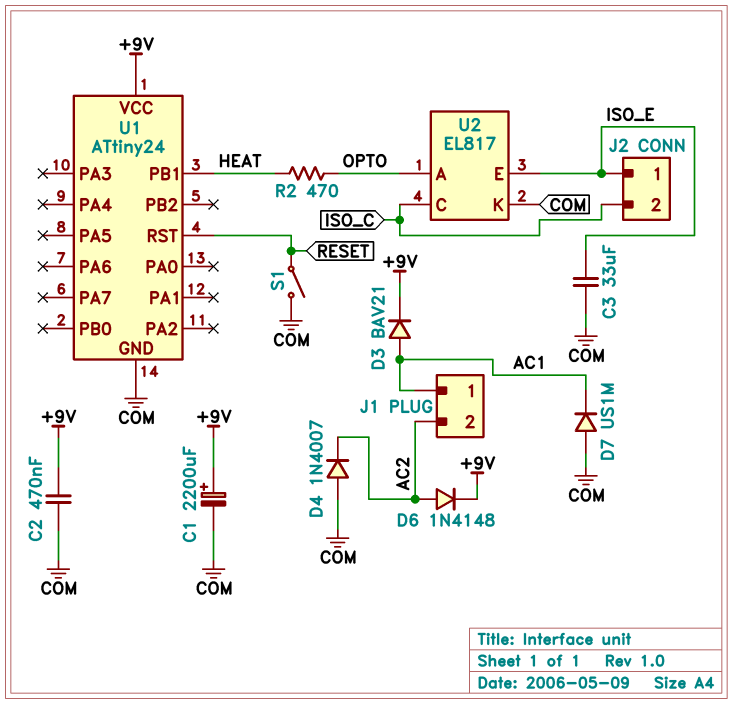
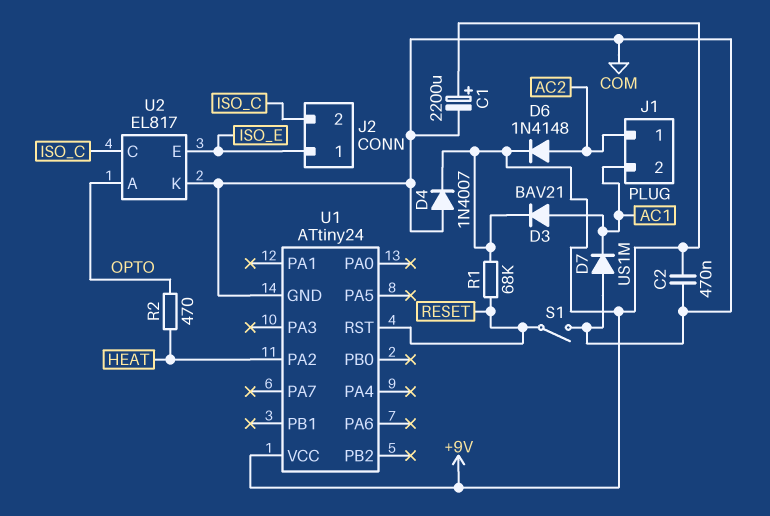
C3: 33uF (COM, ISO_E) -> none
D4: diode 1N4007 (A COM, K AC2) -> diode 1N4007 (A COM, K +9V)
J1 pin 1: AC1 -> AC2
J1 pin 2: AC2 -> AC1
R1: none -> 68k (+9V, RESET)
U1 pin PA2: none -> HEAT
U1 pin PB1: HEAT -> none

